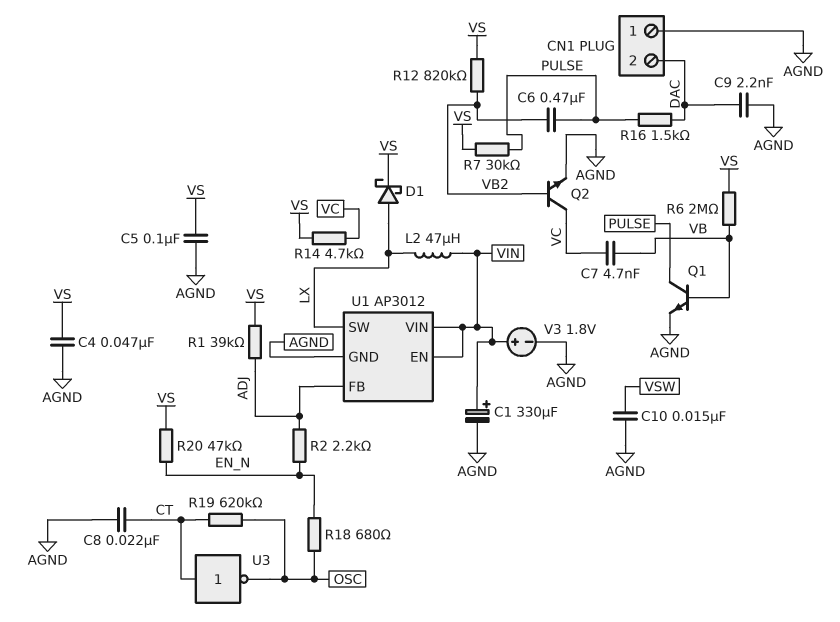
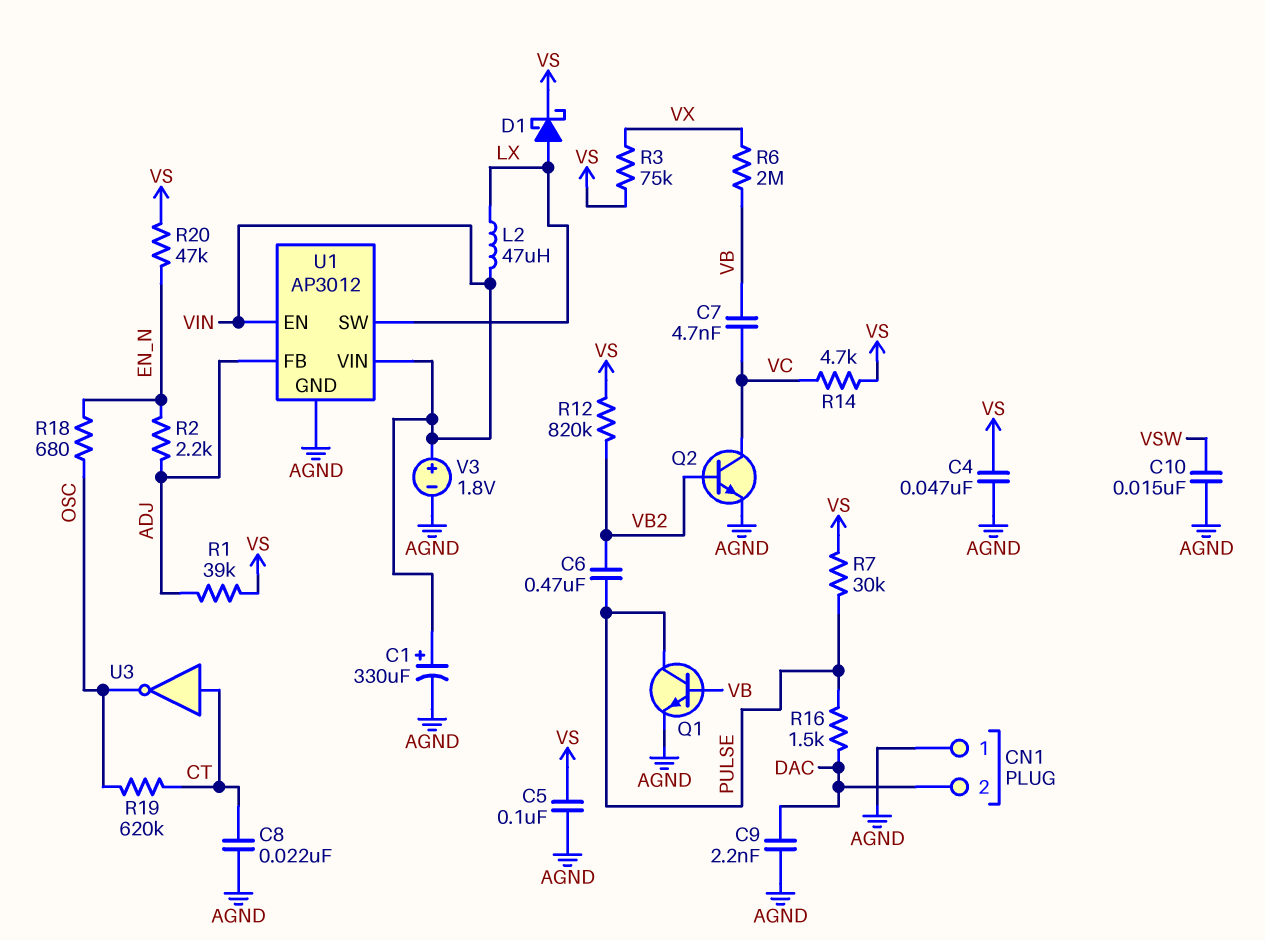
R3: none -> 75k (VS, VX)
R6: 2M (VB, VS) -> 2M (VB, VX)

